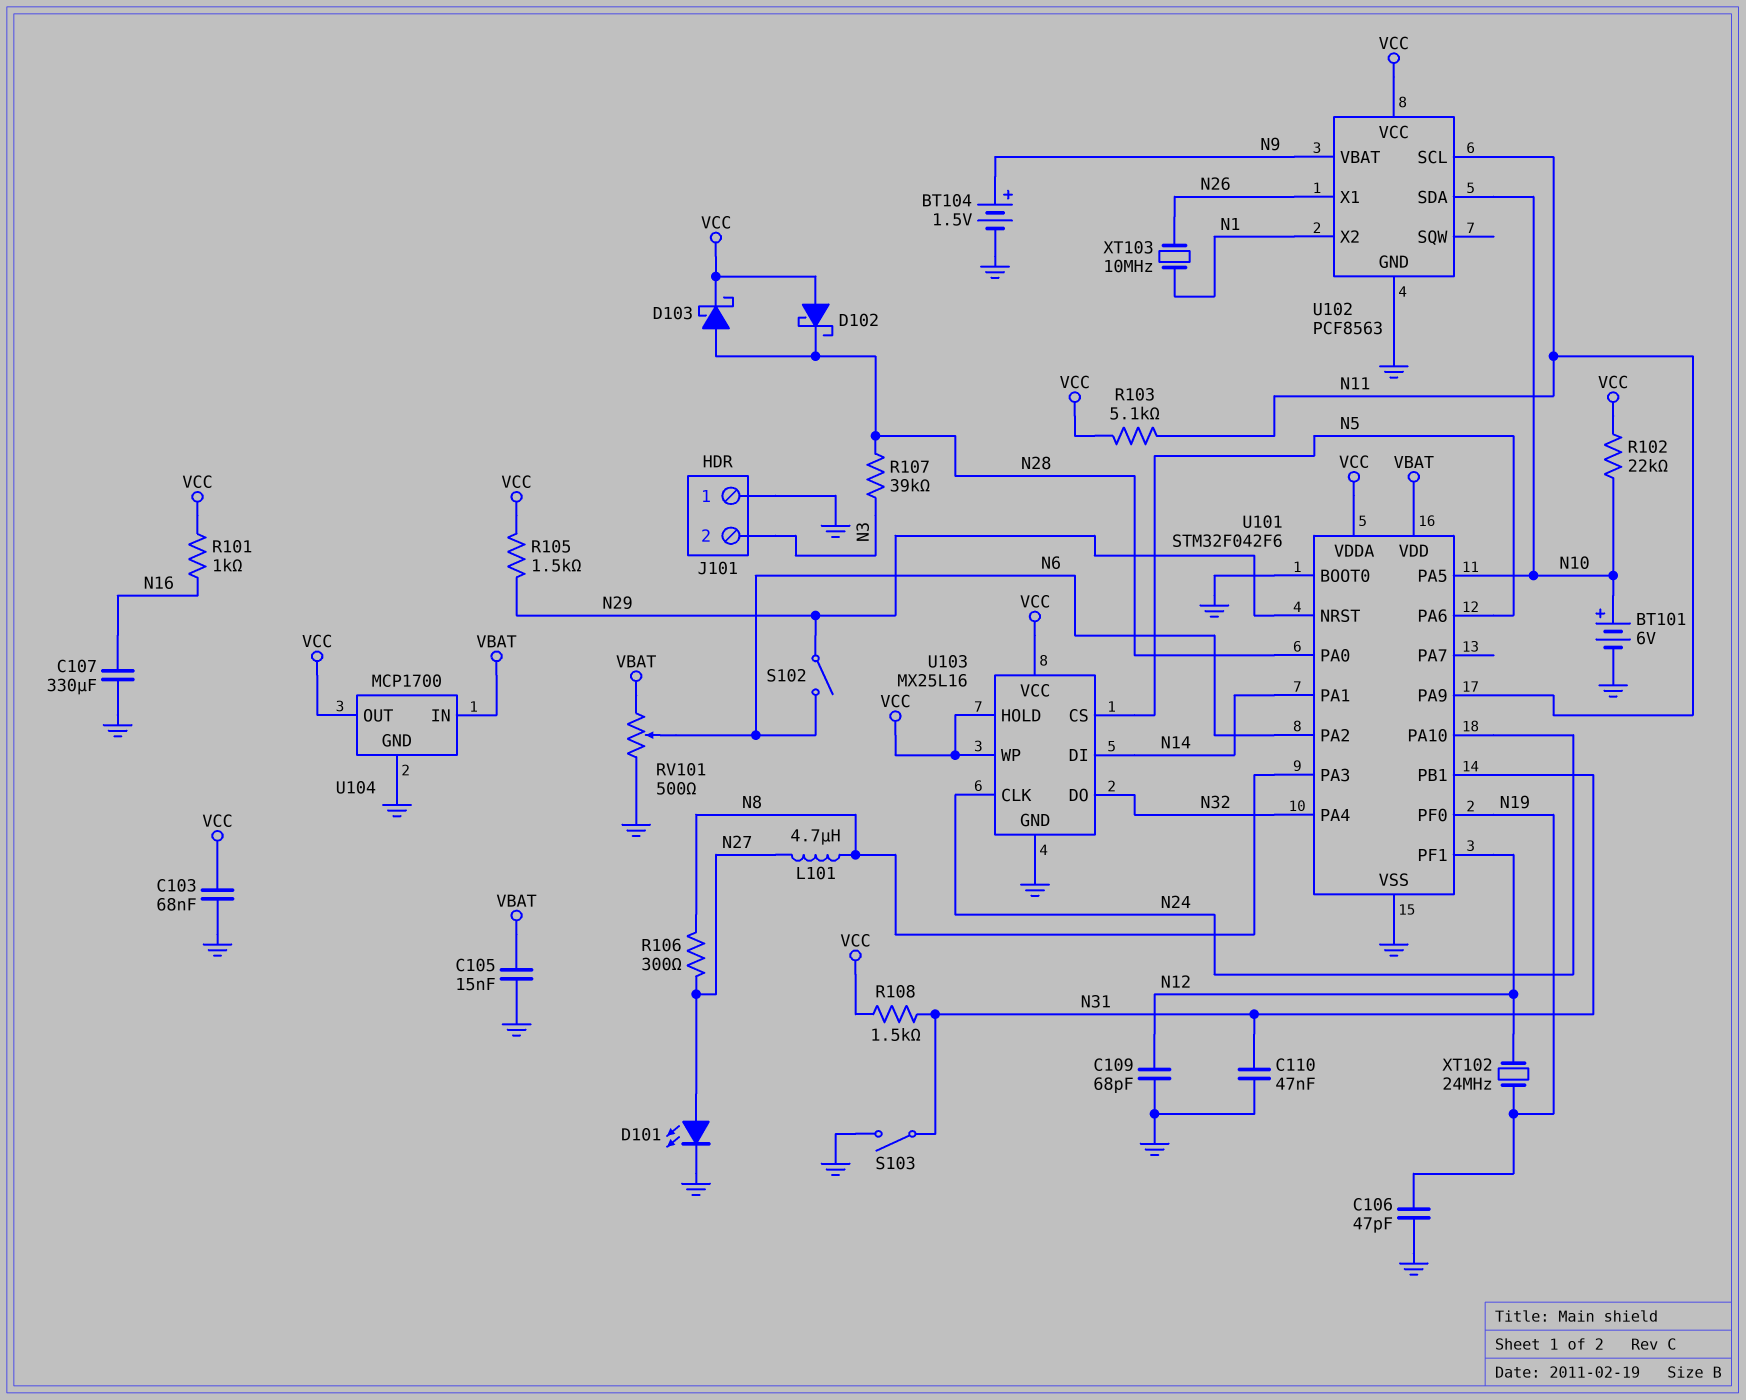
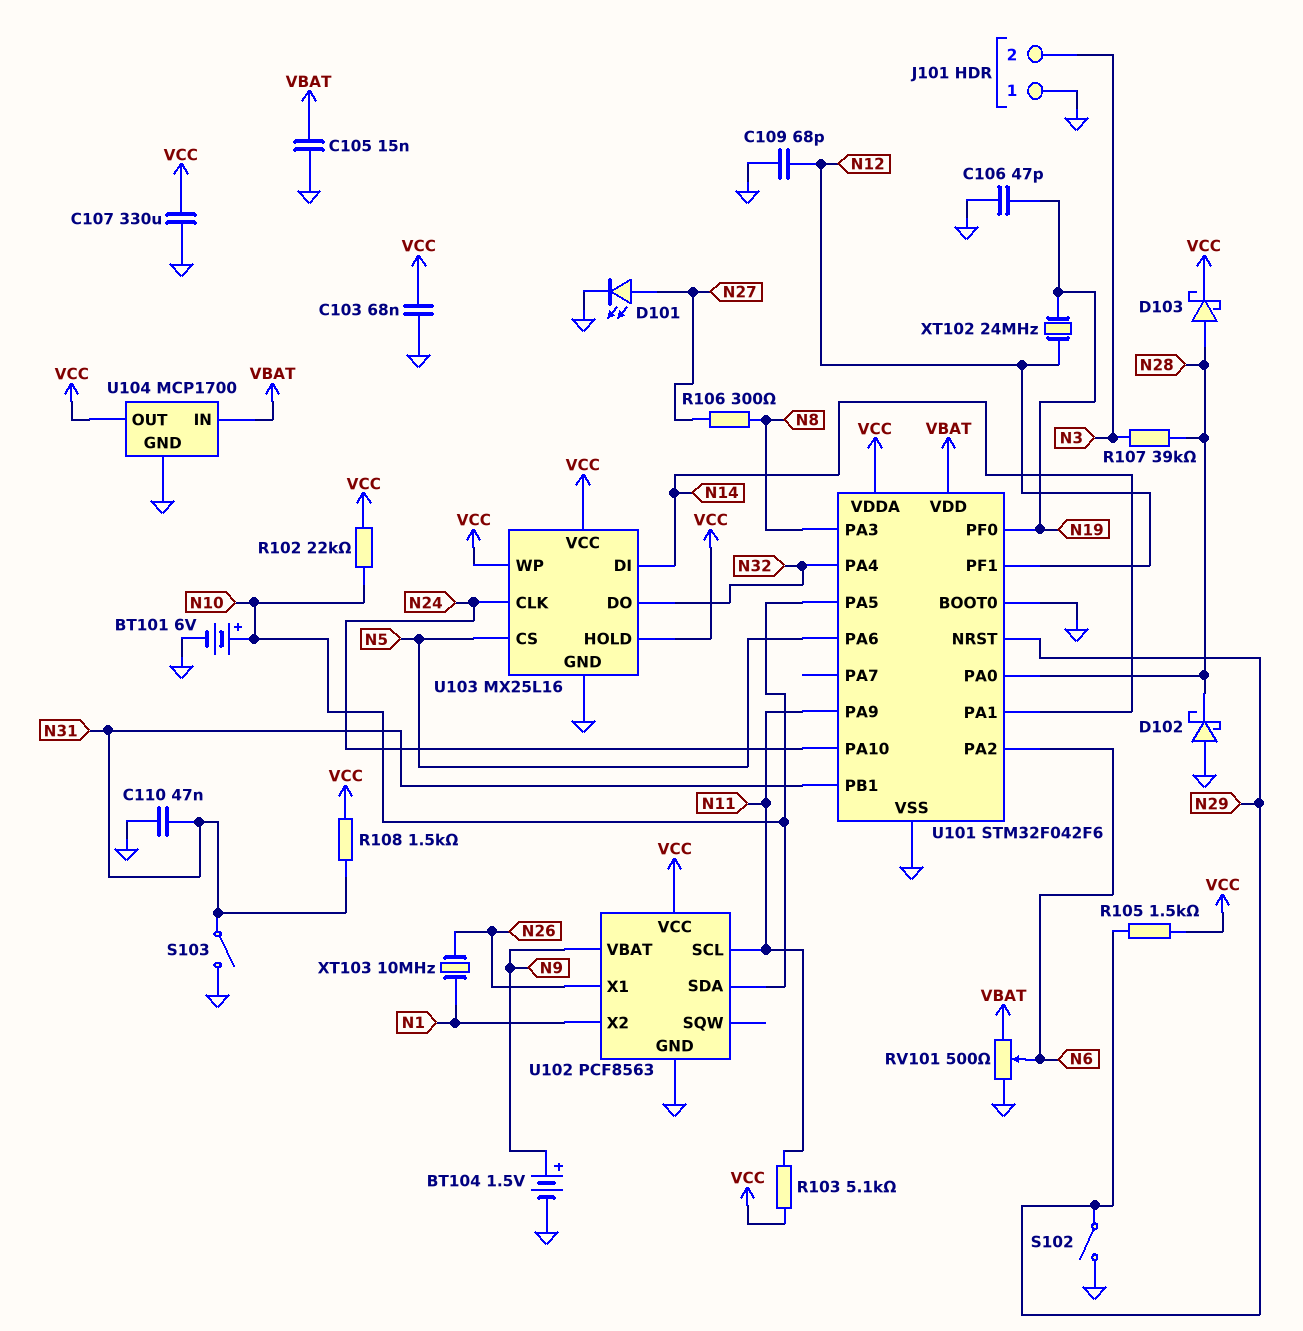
C107: 330uF (GND, N16) -> 330uF (GND, VCC)
D102: schottky (A VCC, K N28) -> schottky (A GND, K N28)
L101: 4.7uH (N8, N27) -> none
R101: 1k (N16, VCC) -> none
S102: switch (N6, N29) -> switch (GND, N29)

